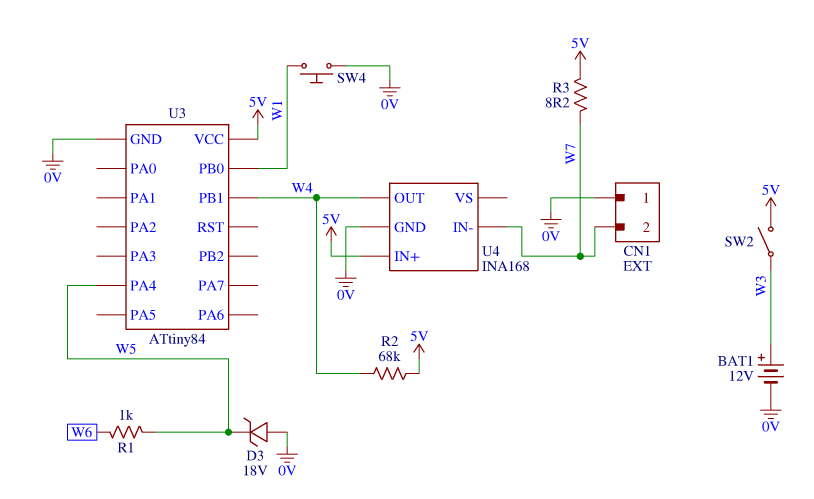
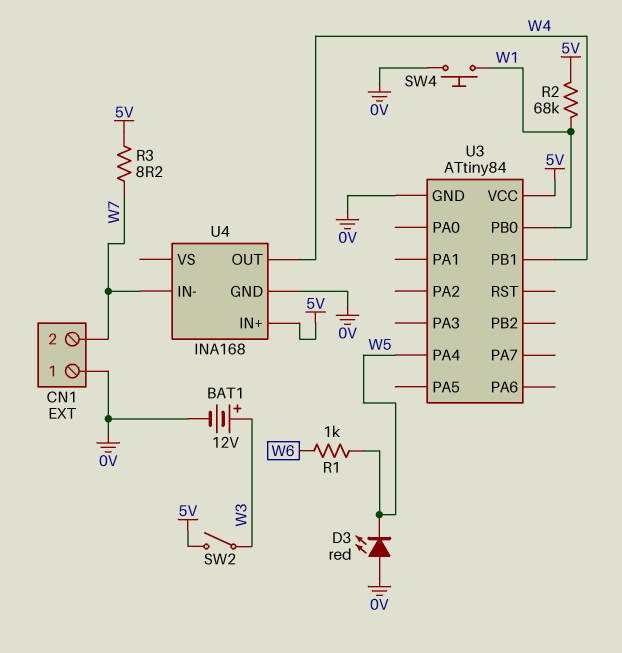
D3: zener 18V (A 0V, K W5) -> LED red (A 0V, K W5)
R2: 68k (5V, W4) -> 68k (5V, W1)

